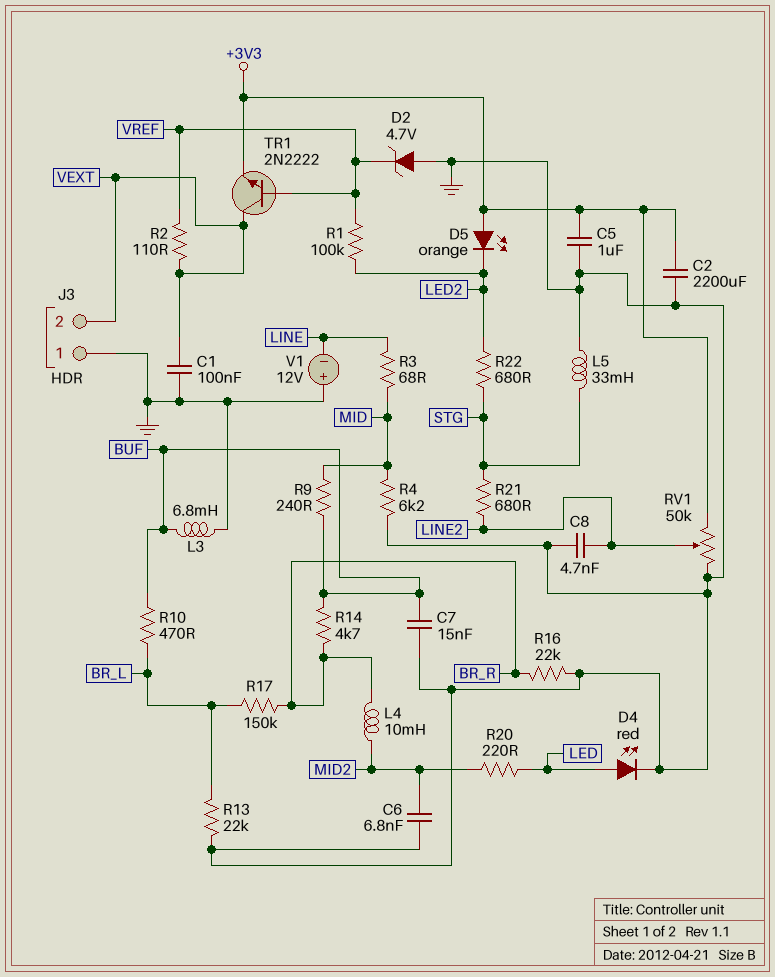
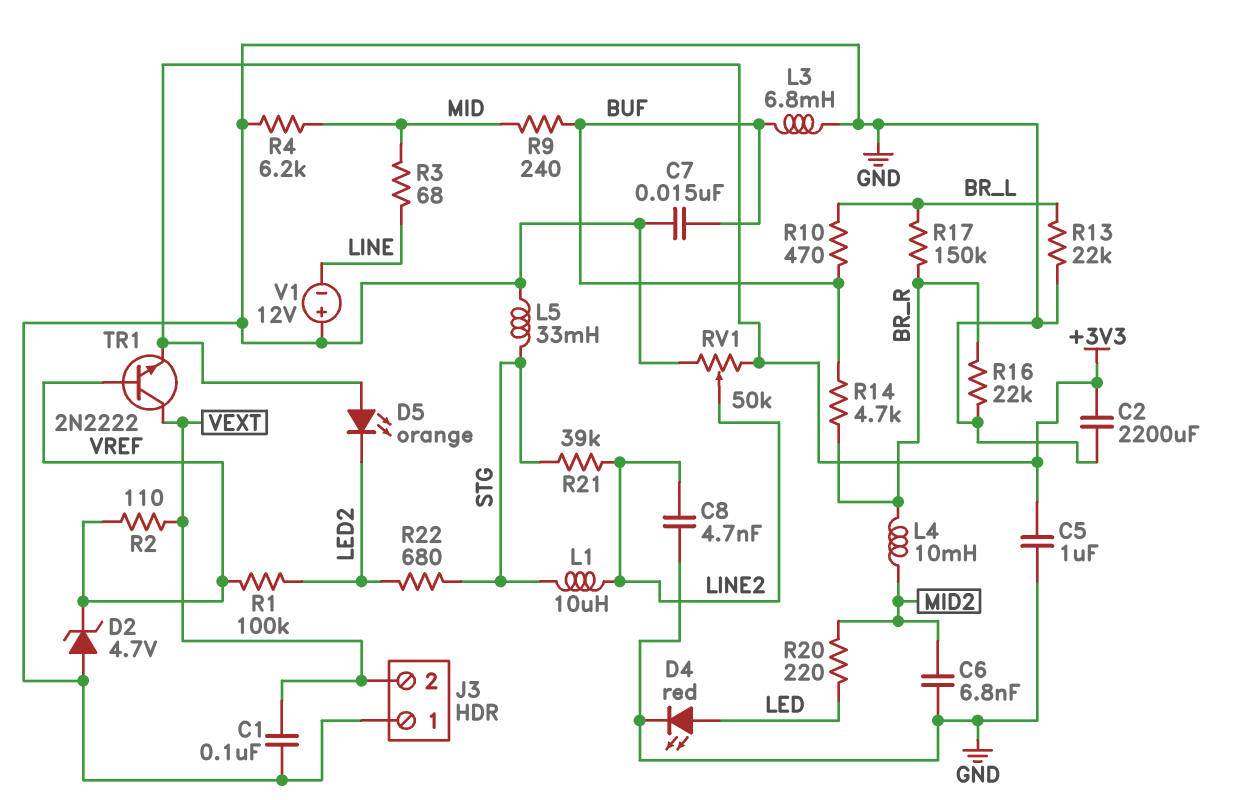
L1: none -> 10uH (LINE2, STG)
R21: 680 (LINE2, STG) -> 39k (LINE2, STG)

